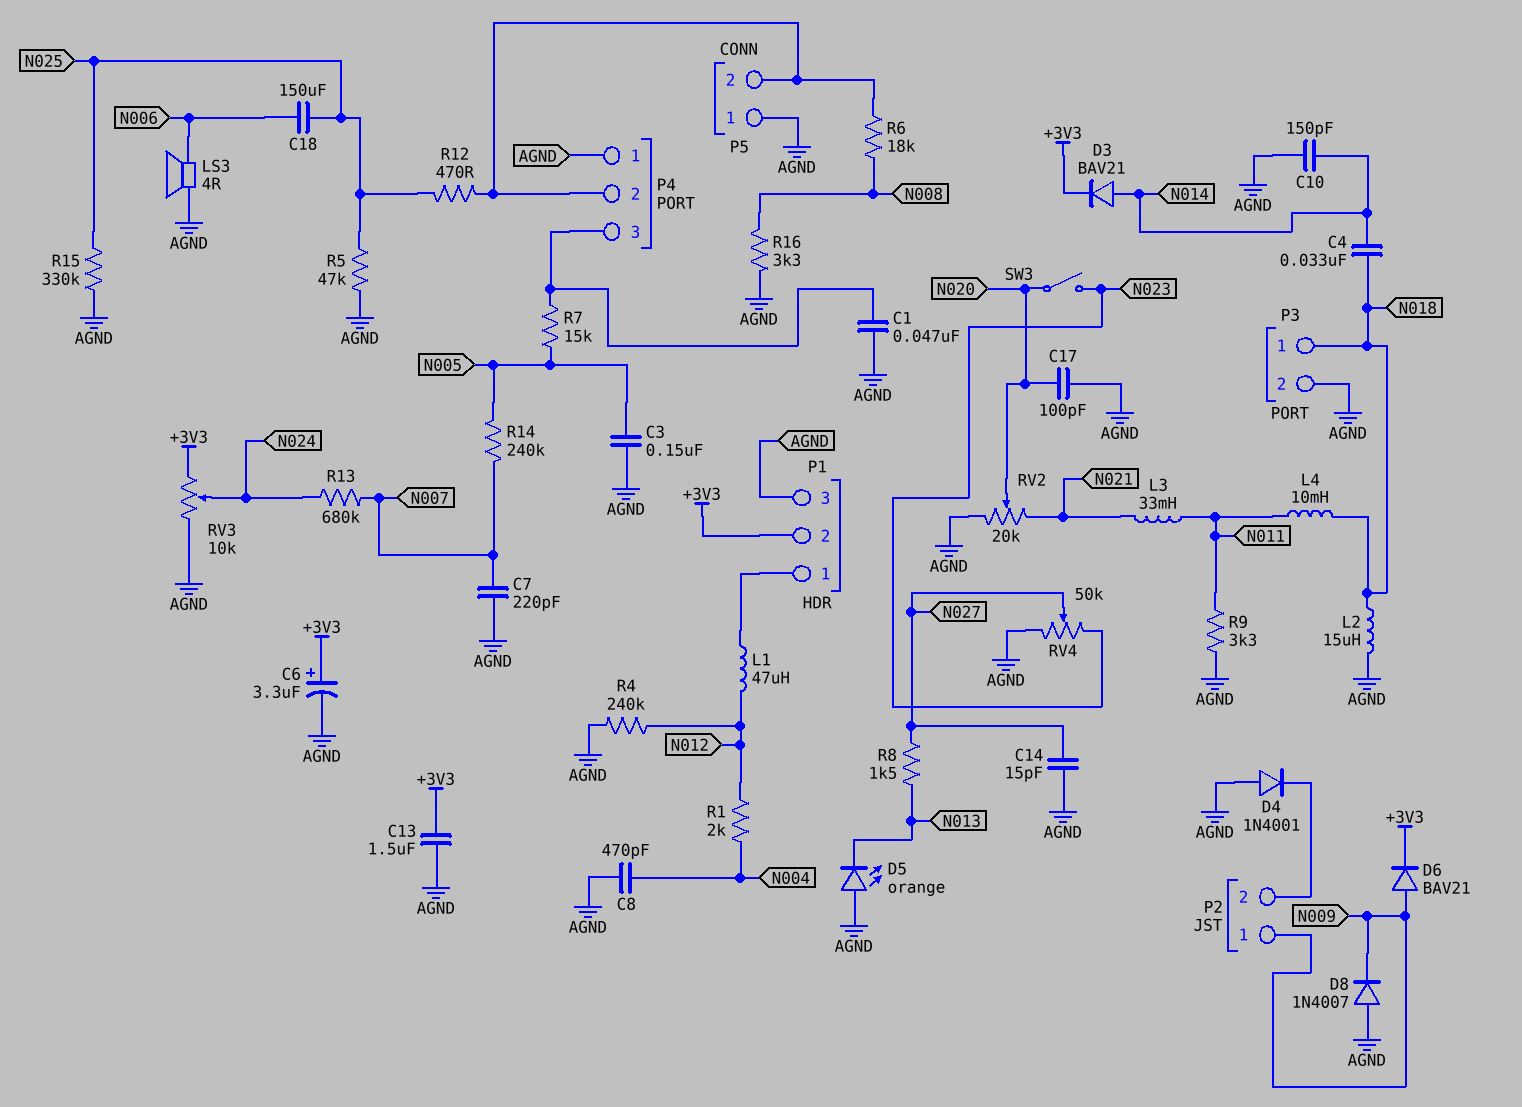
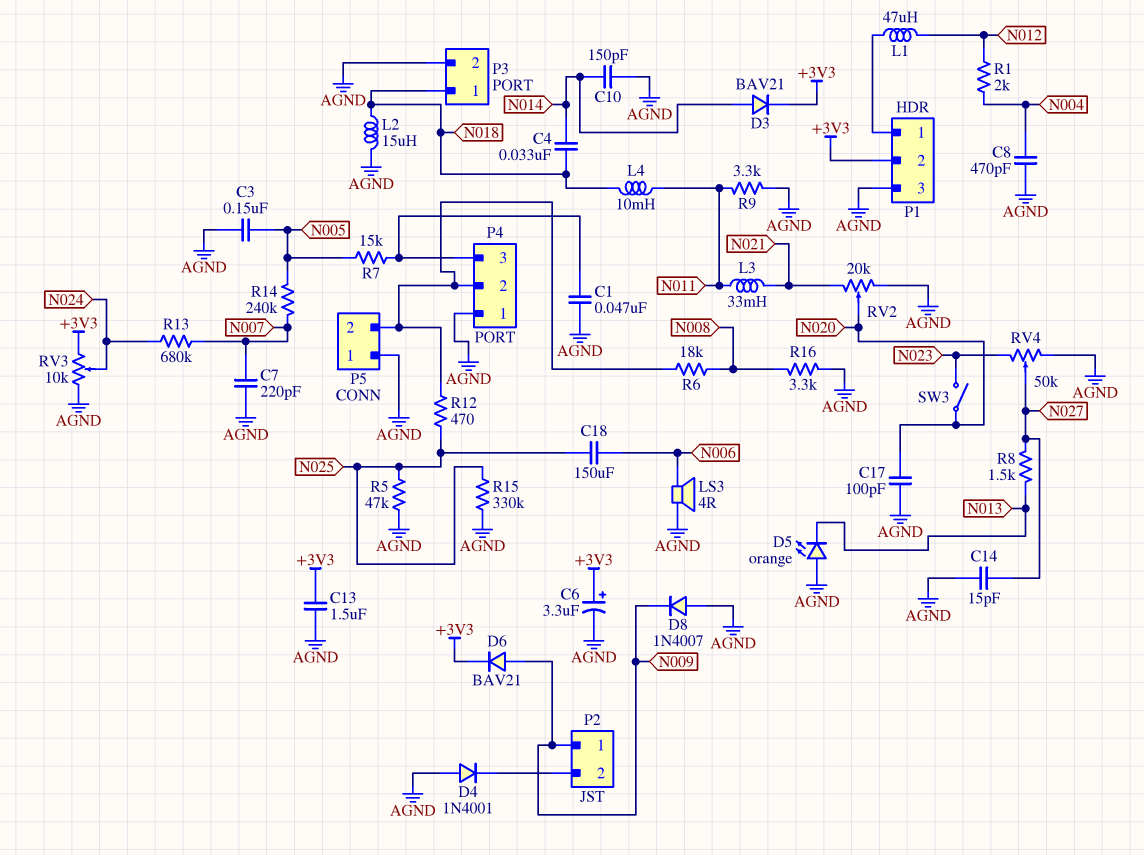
R4: 240k (AGND, N012) -> none

